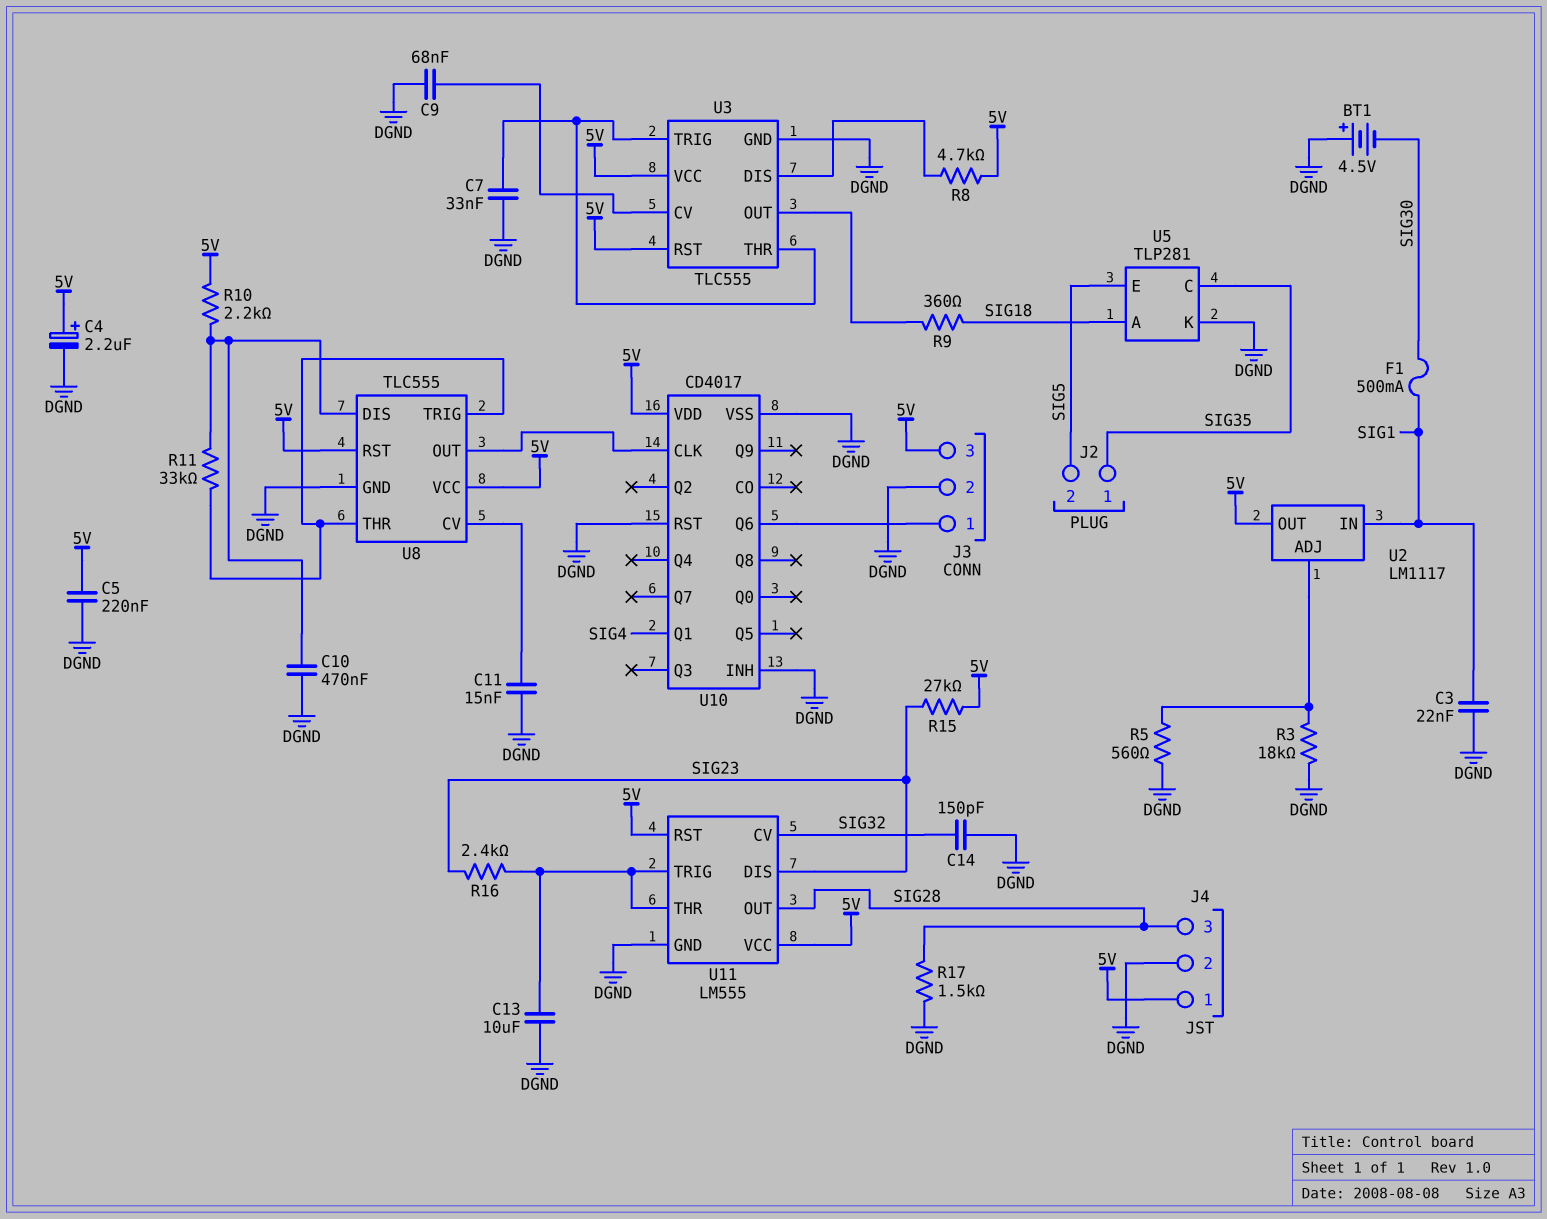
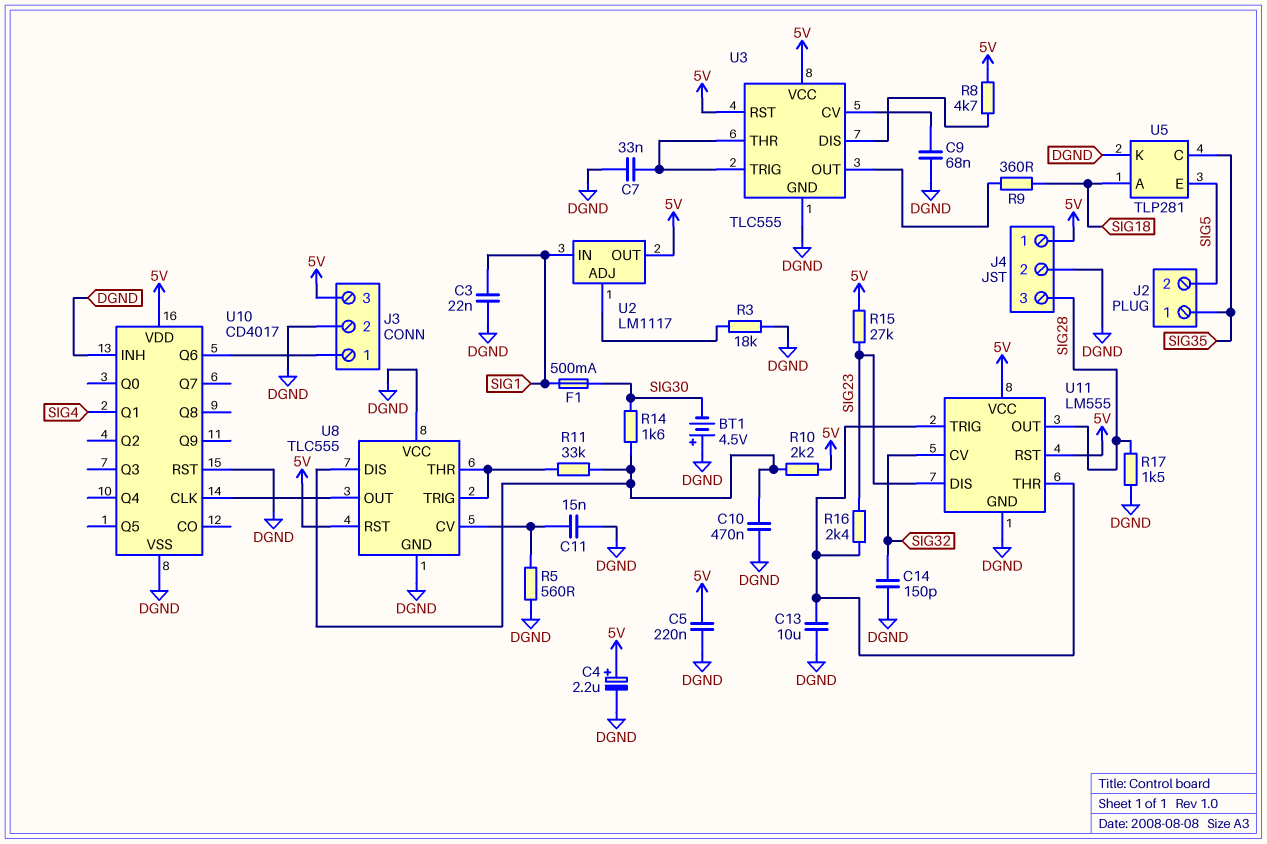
R5: 560 (DGND, U2/ADJ) -> 560 (DGND, U8/CV)
R14: none -> 1.6k (SIG30, U8/DIS)
U8 pin VCC: 5V -> DGND

